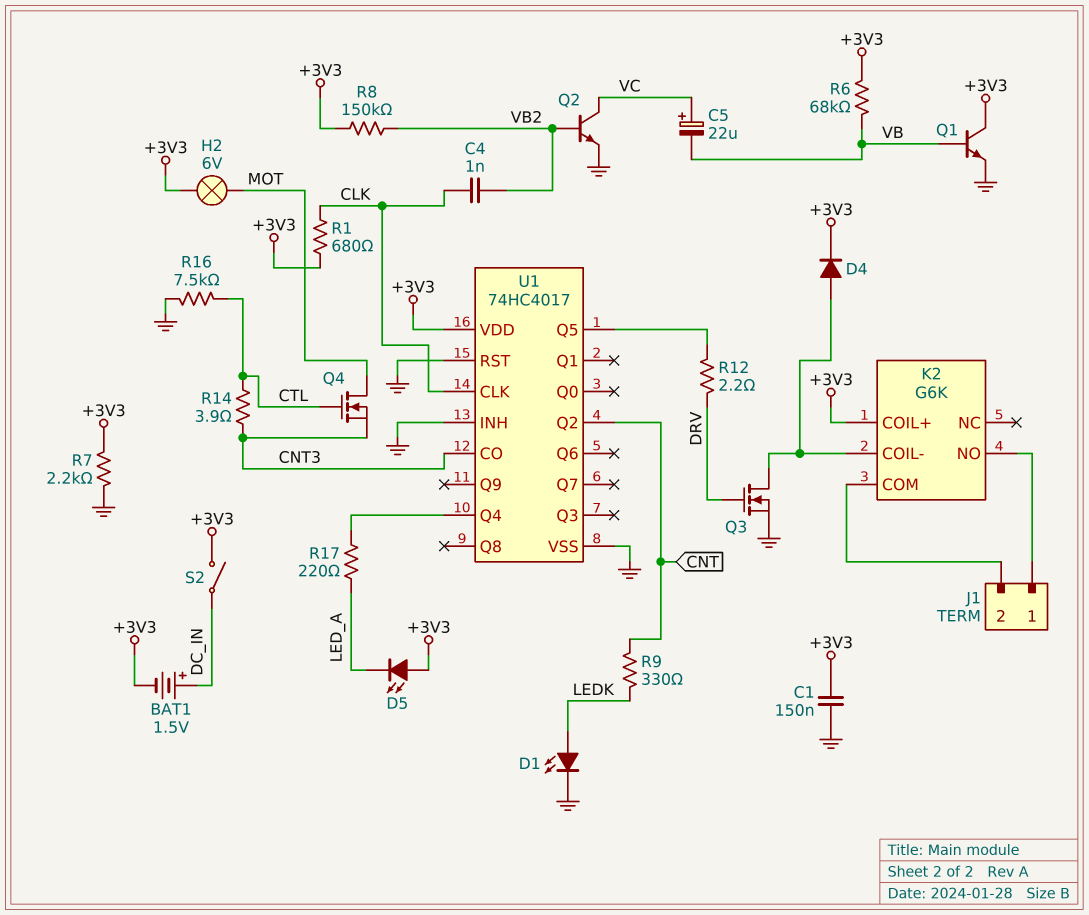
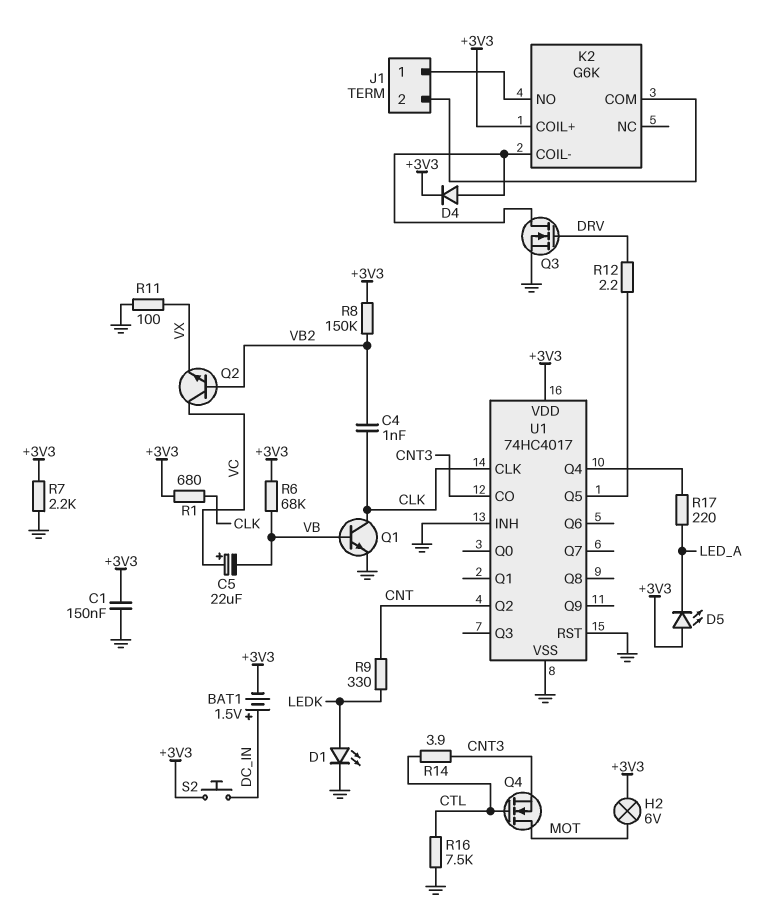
Q1: NPN (B VB, C +3V3, E GND) -> NPN (B VB, C CLK, E GND)
Q2: NPN (B VB2, C VC, E GND) -> NPN (B VB2, C VC, E VX)
R11: none -> 100 (GND, VX)
S2: switch (+3V3, DC_IN) -> button (+3V3, DC_IN)

